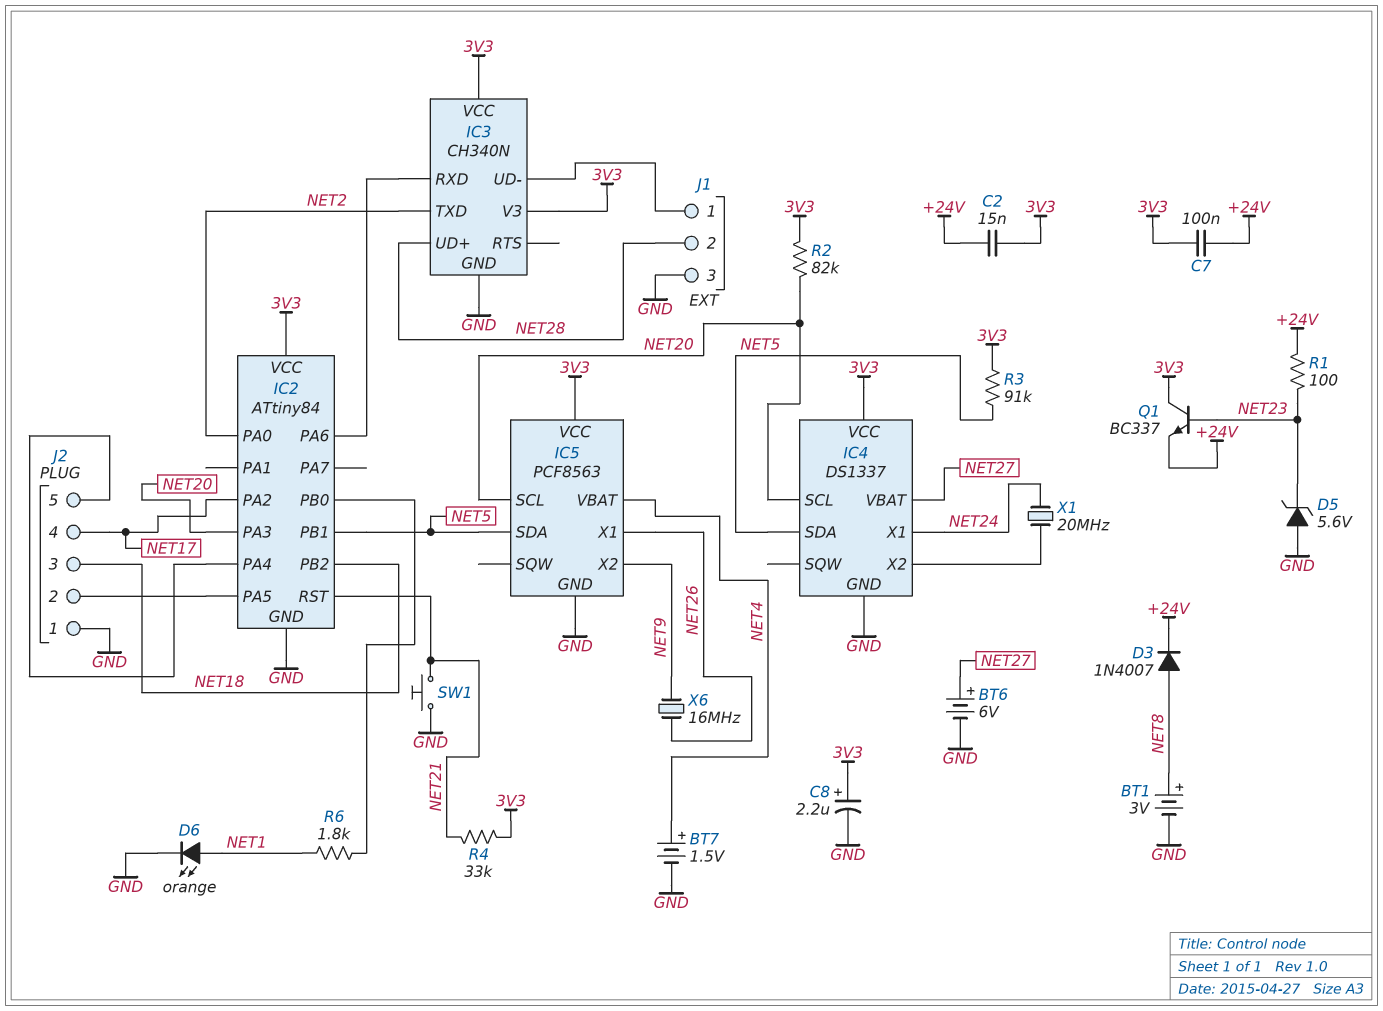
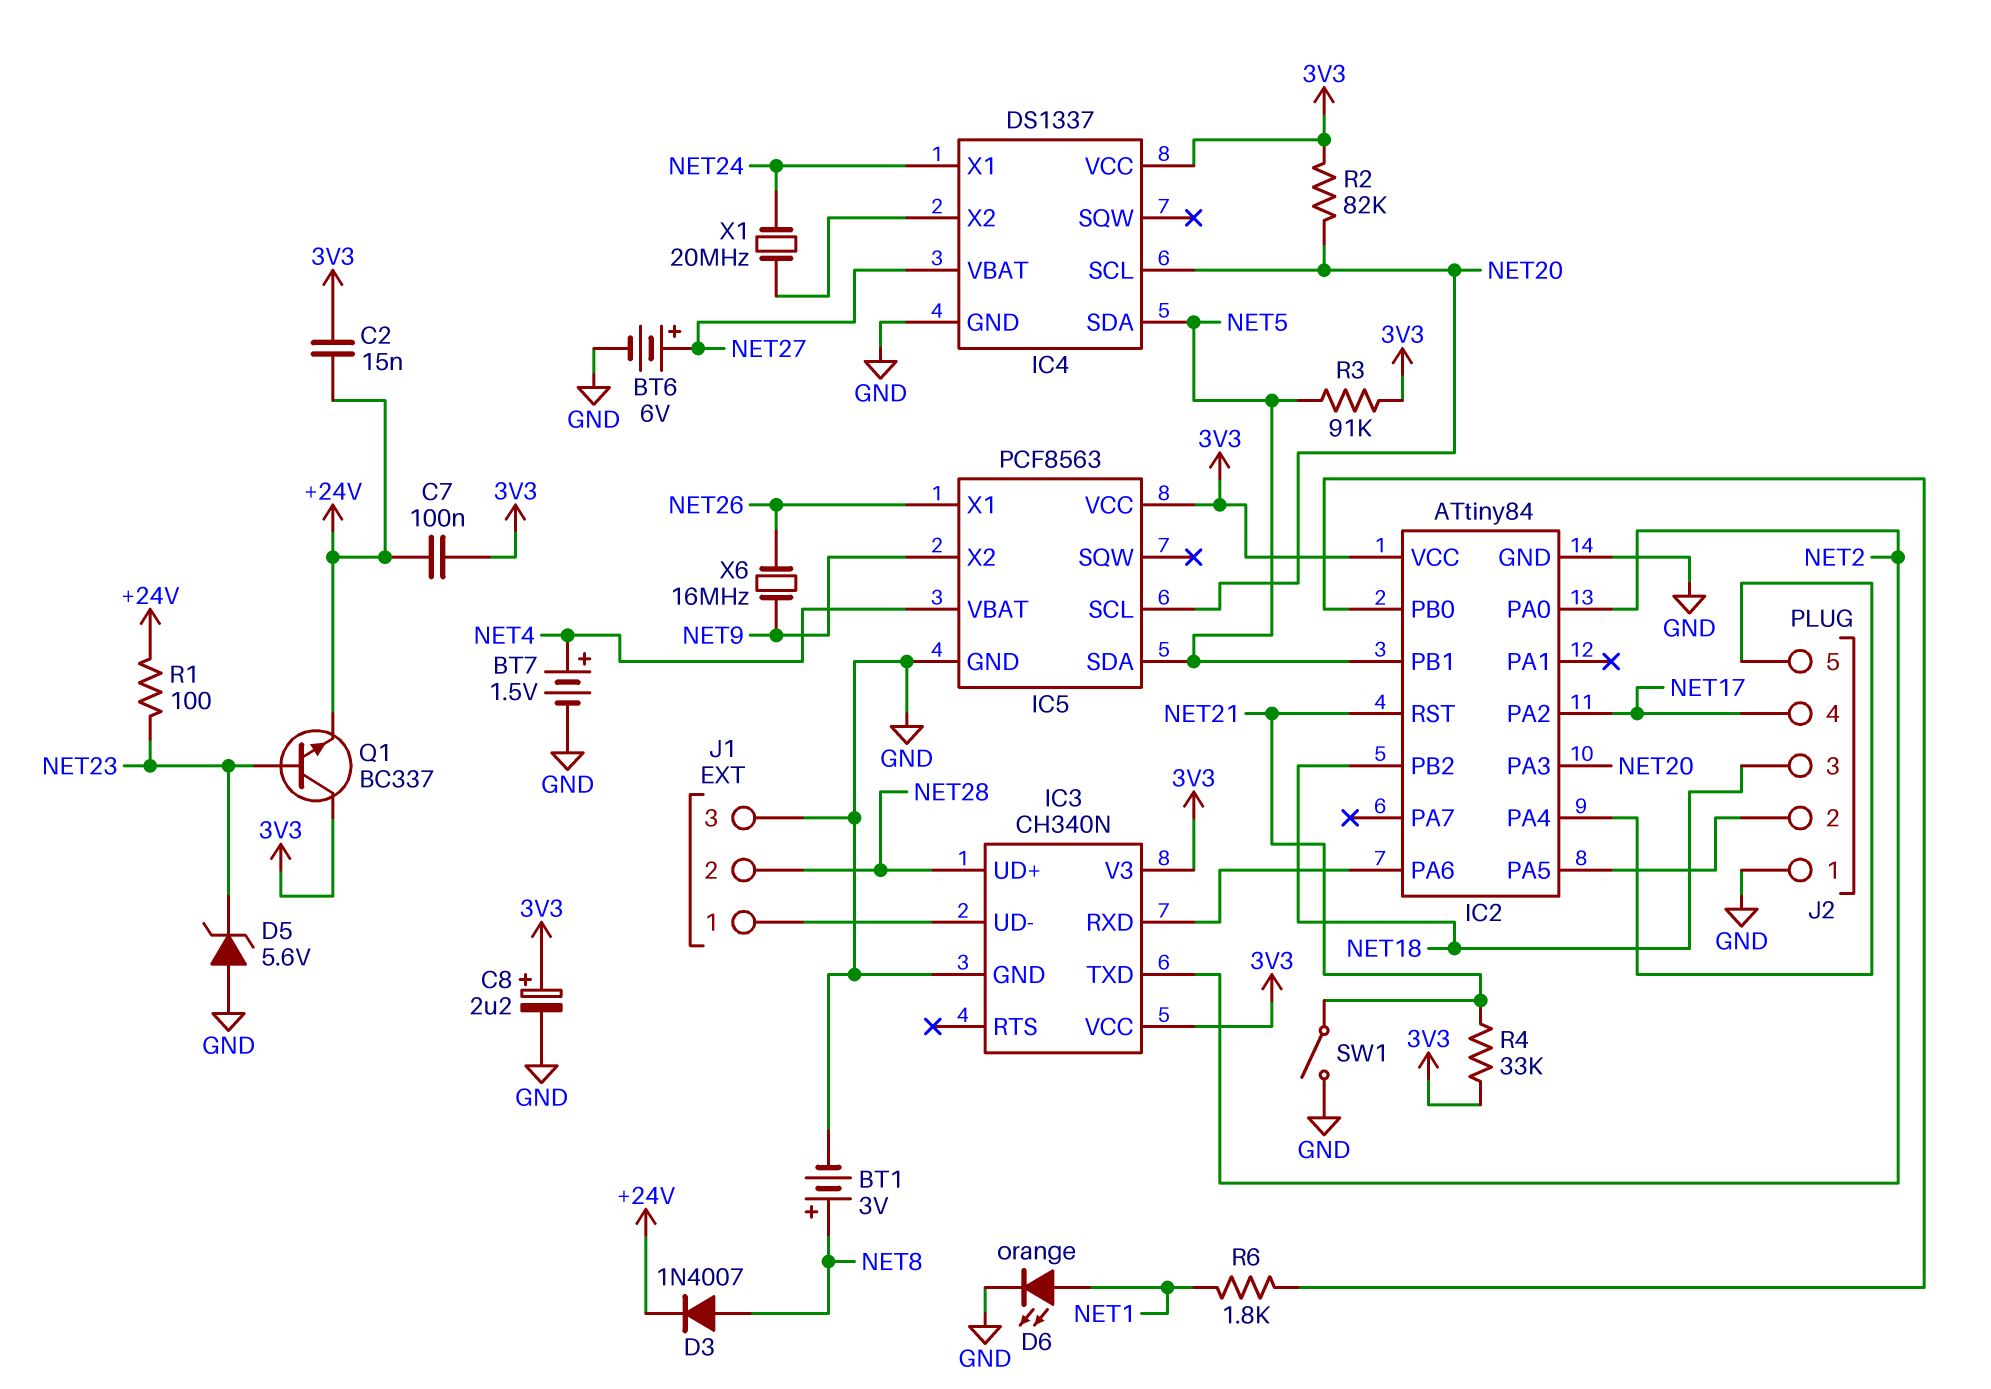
SW1: button (GND, NET21) -> switch (GND, NET21)

